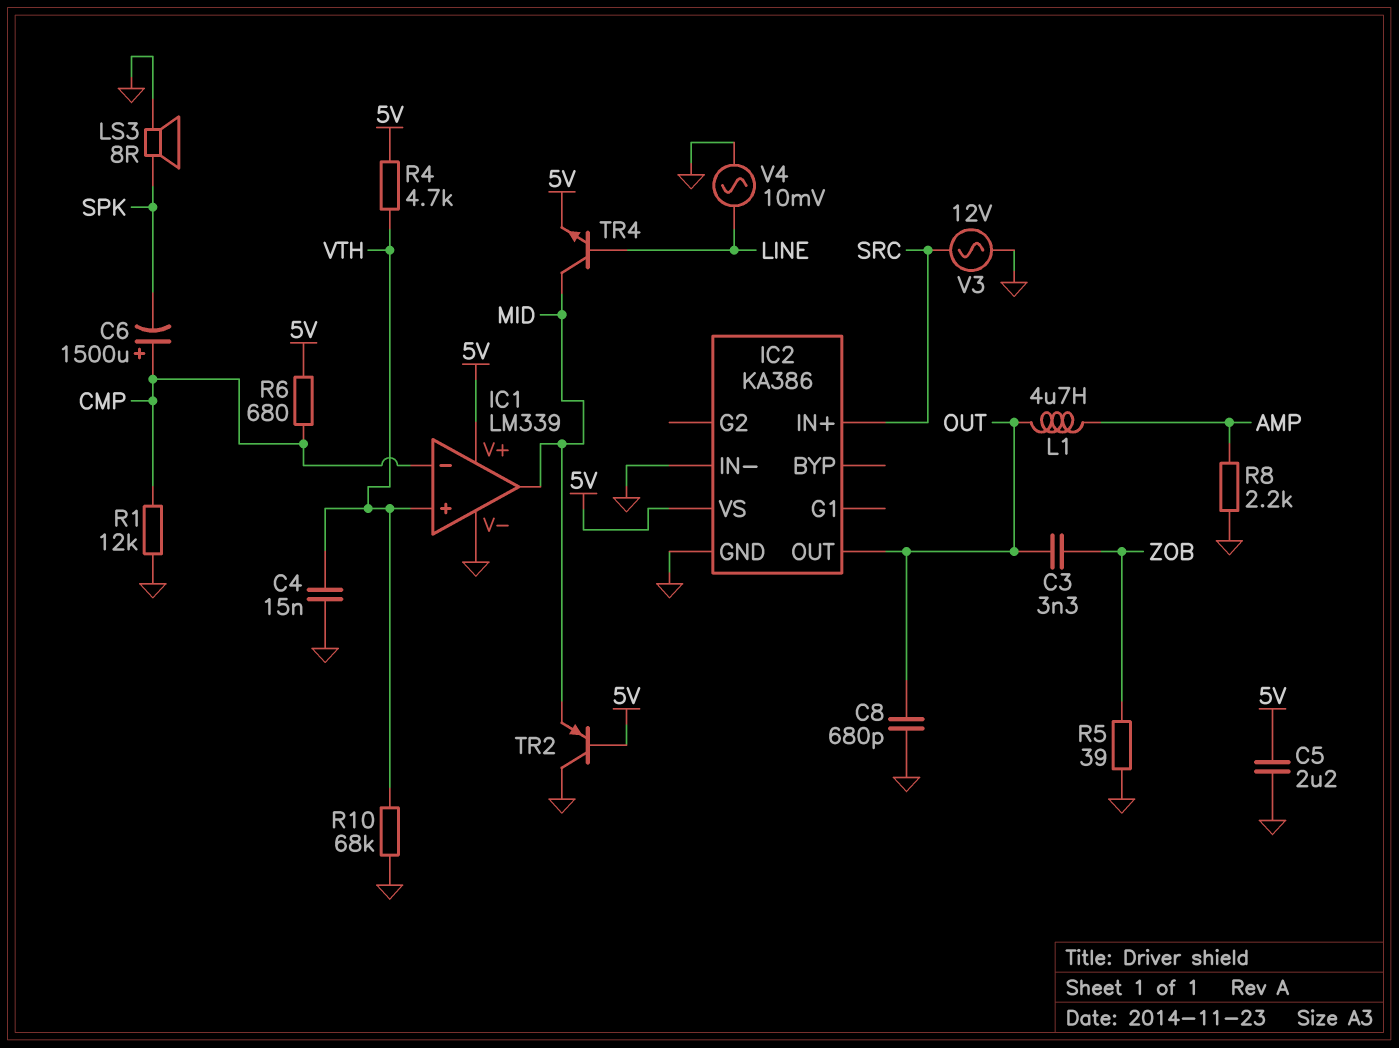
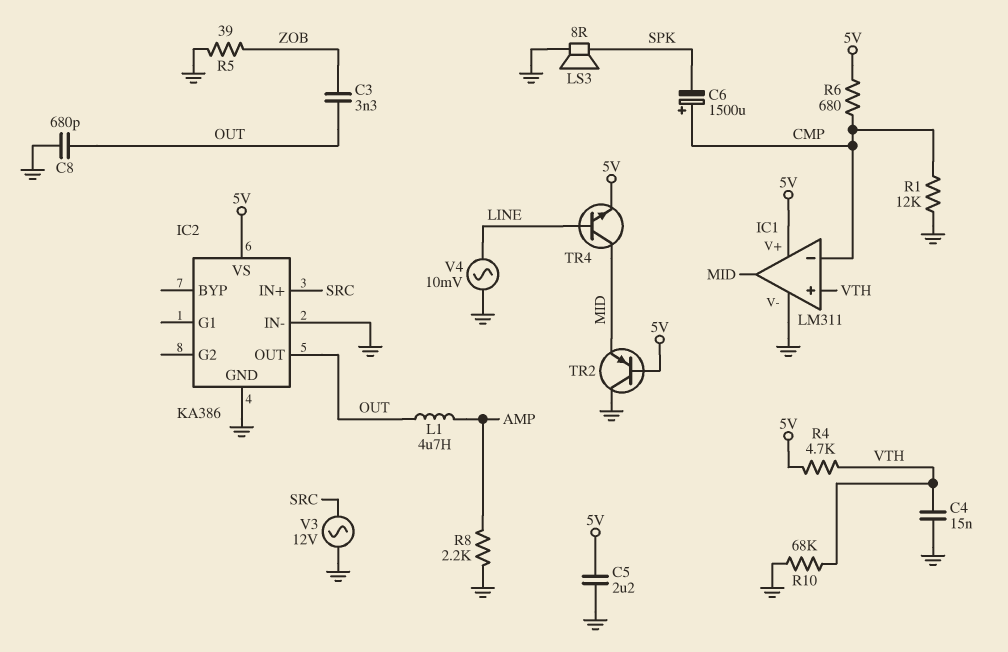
IC1: LM339 -> LM311

